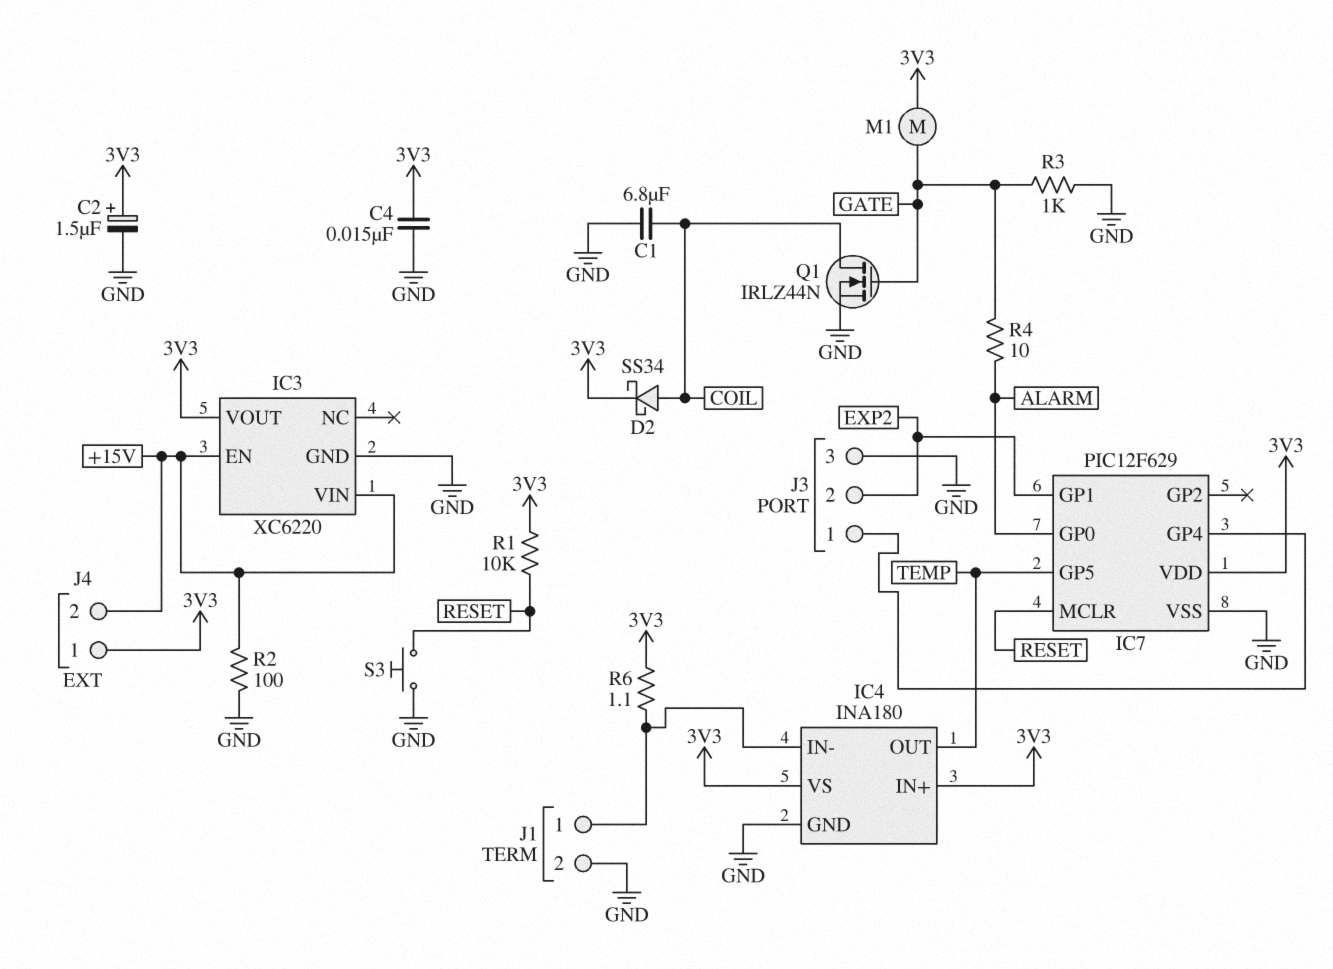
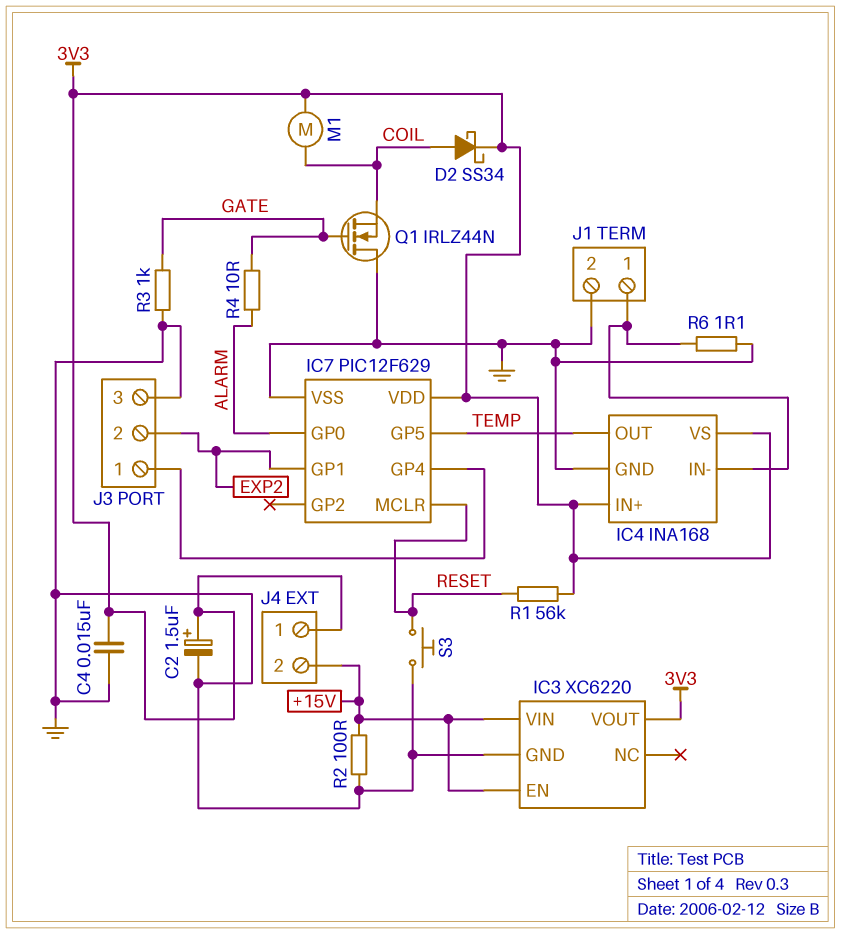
C1: 6.8uF (COIL, GND) -> none
IC4: INA180 -> INA168
M1: motor (3V3, GATE) -> motor (3V3, COIL)
Q1: NMOS IRLZ44N (G GATE, D COIL, S GND) -> NMOS IRLZ44N (G GATE, D GND, S COIL)
R1: 10k (3V3, RESET) -> 56k (3V3, RESET)
R6: 1.1 (3V3, IC4/IN-) -> 1.1 (GND, IC4/IN-)

